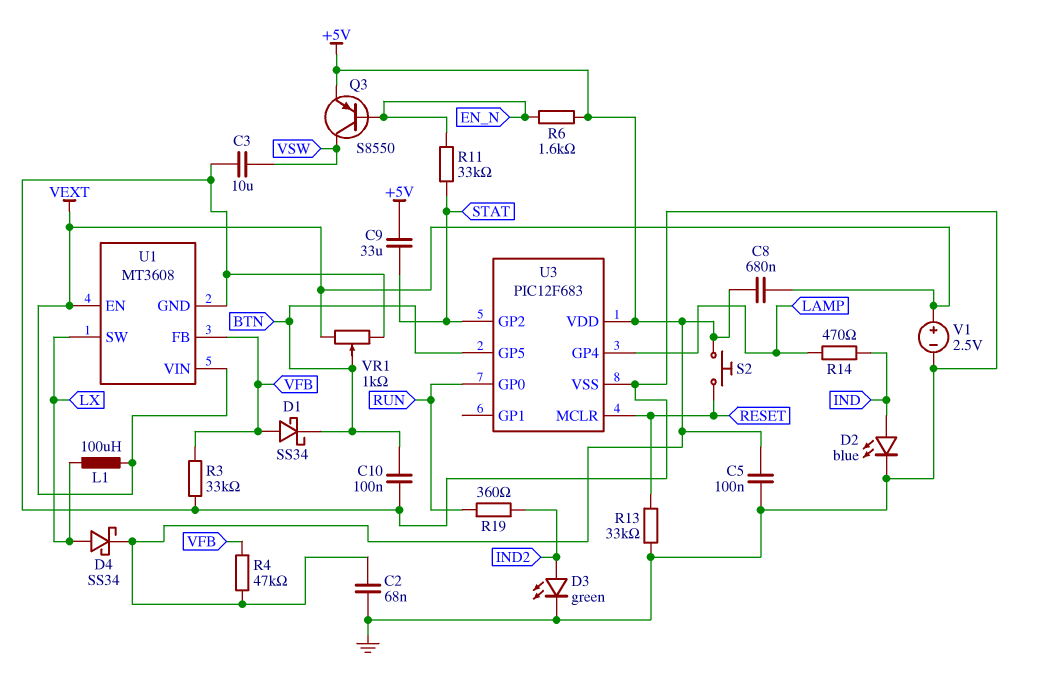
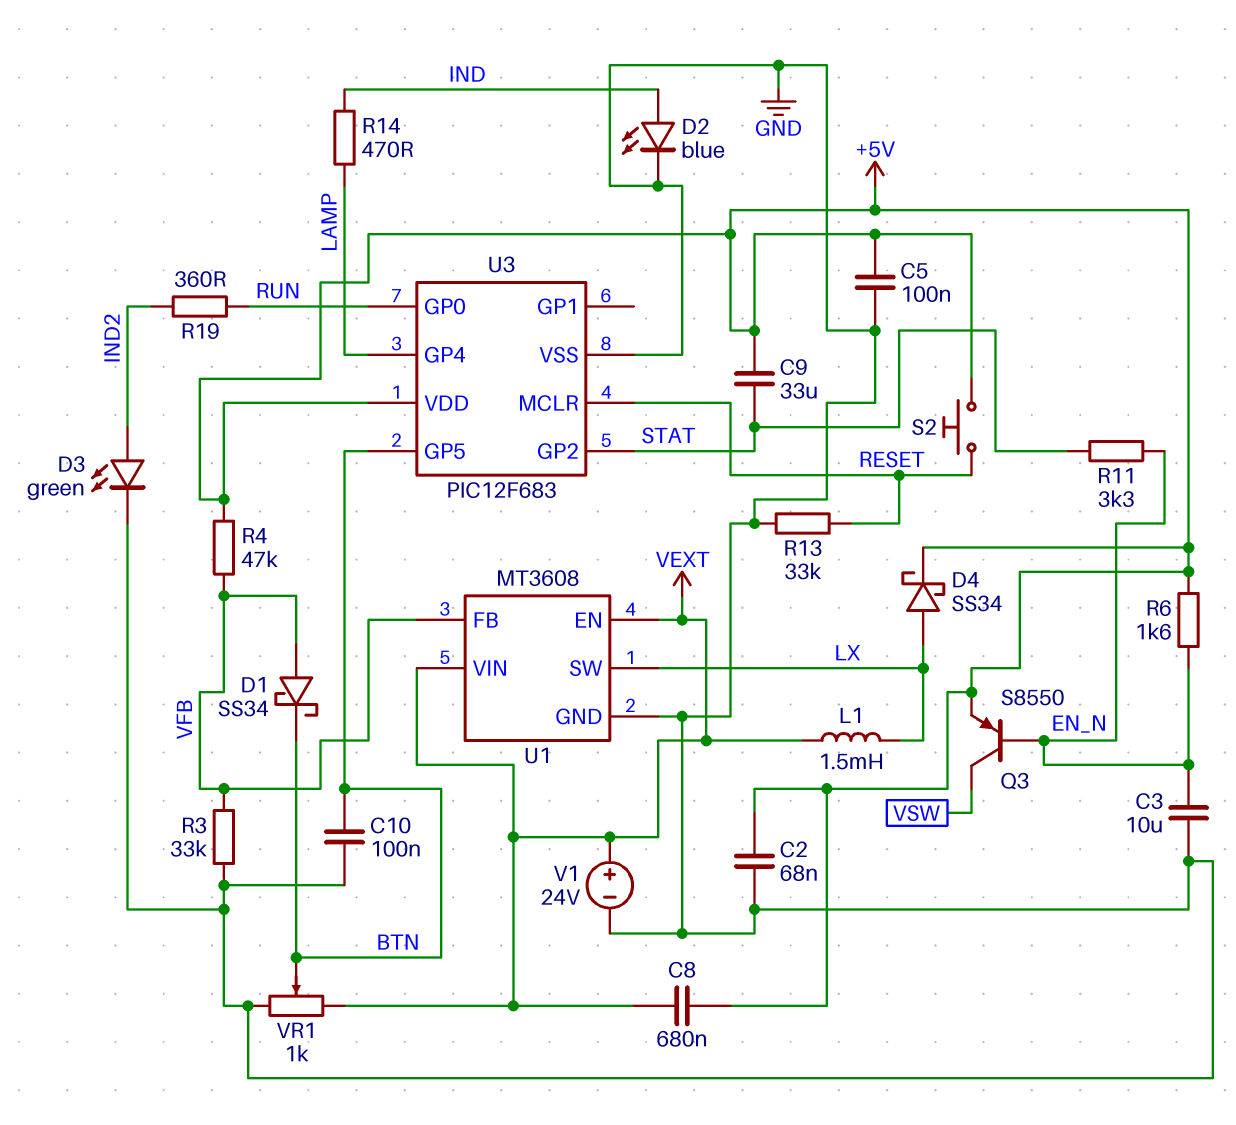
C3: 10uF (GND, VSW) -> 10uF (EN_N, GND)
L1: 100uH (LX, VEXT) -> 1.5mH (LX, VEXT)
R11: 33k (EN_N, STAT) -> 3.3k (EN_N, STAT)
V1: 2.5V (plus VEXT, minus GND) -> 24V (plus VEXT, minus GND)

